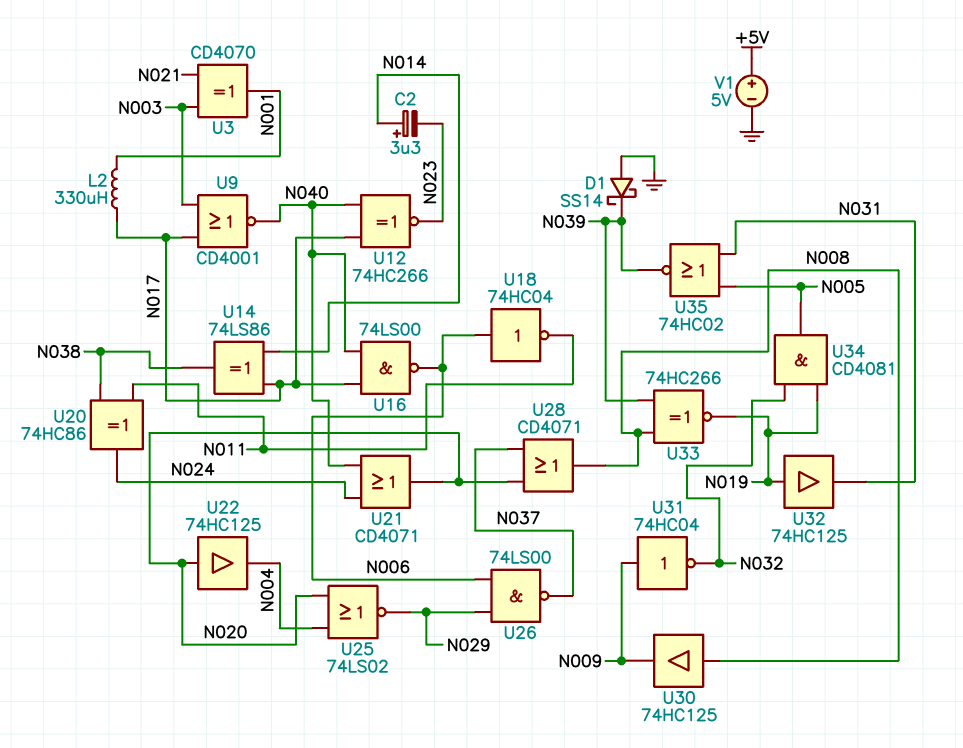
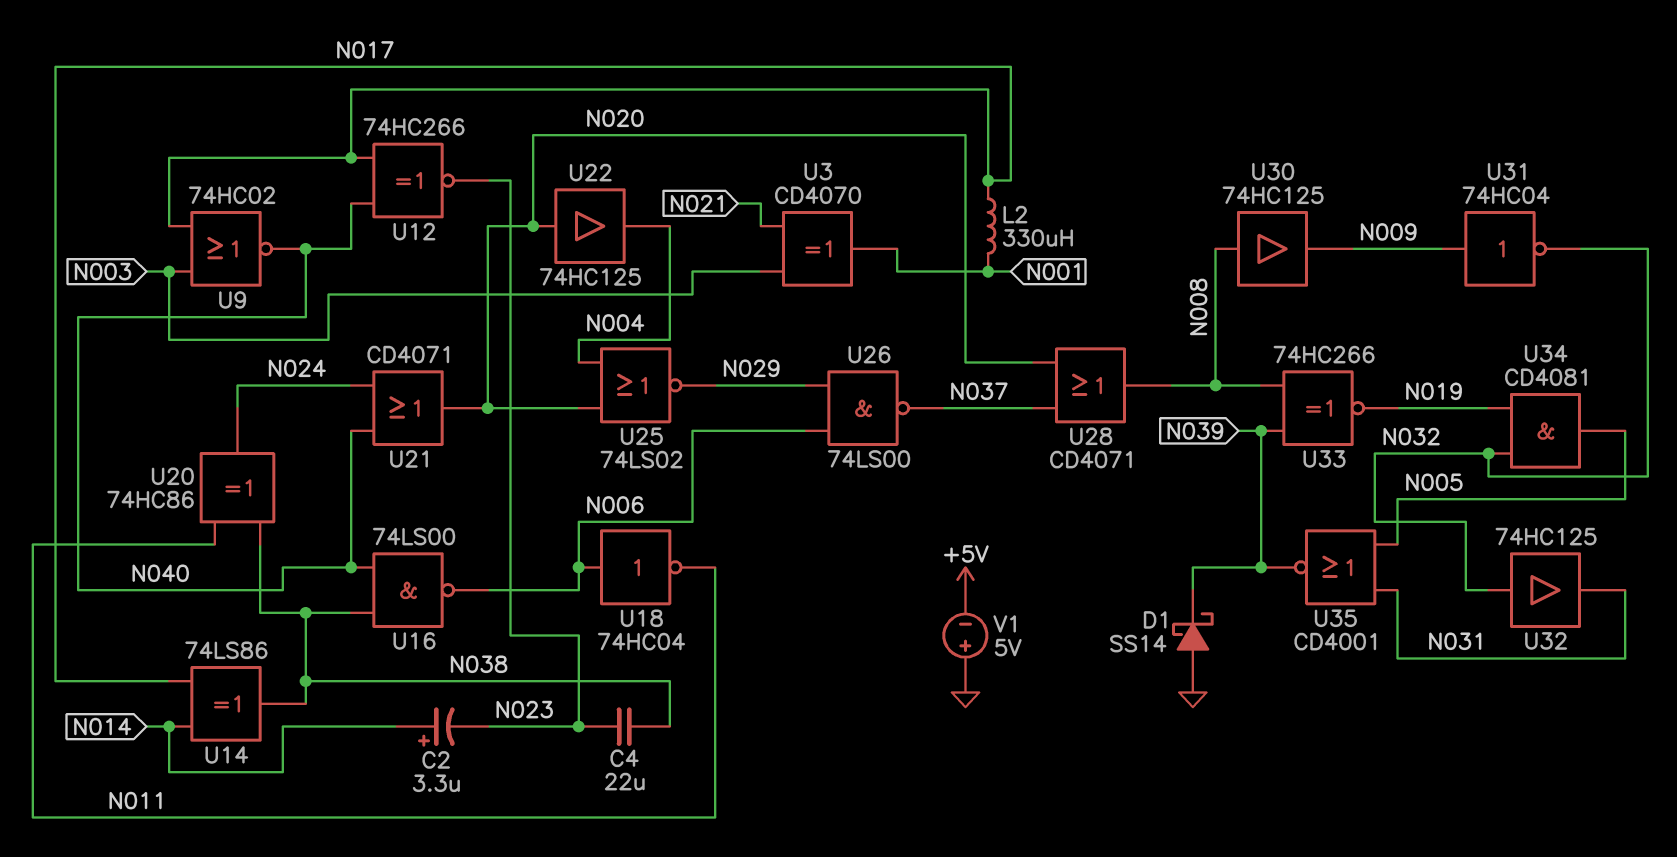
C4: none -> 22uF (N023, N038)
U9: NOR CD4001 (in N003, in N017, out N040) -> NOR 74HC02 (in N003, in N017, out N040)
U16: NAND 74LS00 (in N017, in N040, out N006) -> NAND 74LS00 (in N038, in N040, out N006)
U32: buffer 74HC125 (in N019, out N031) -> buffer 74HC125 (in N032, out N031)
U35: NOR 74HC02 (in N005, in N031, out N039) -> NOR CD4001 (in N005, in N031, out N039)
V1: 5V (plus +5V, minus GND) -> 5V (plus GND, minus +5V)

